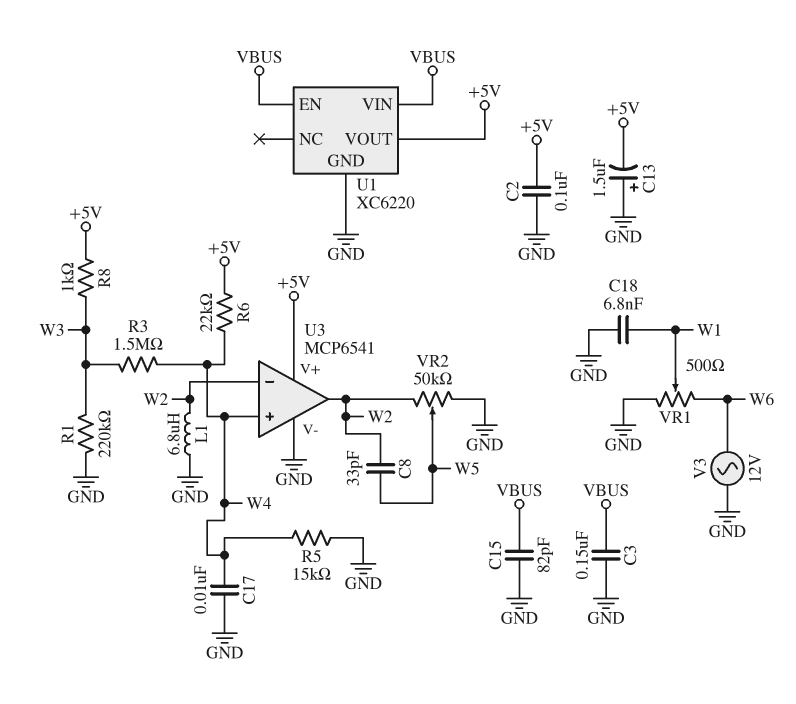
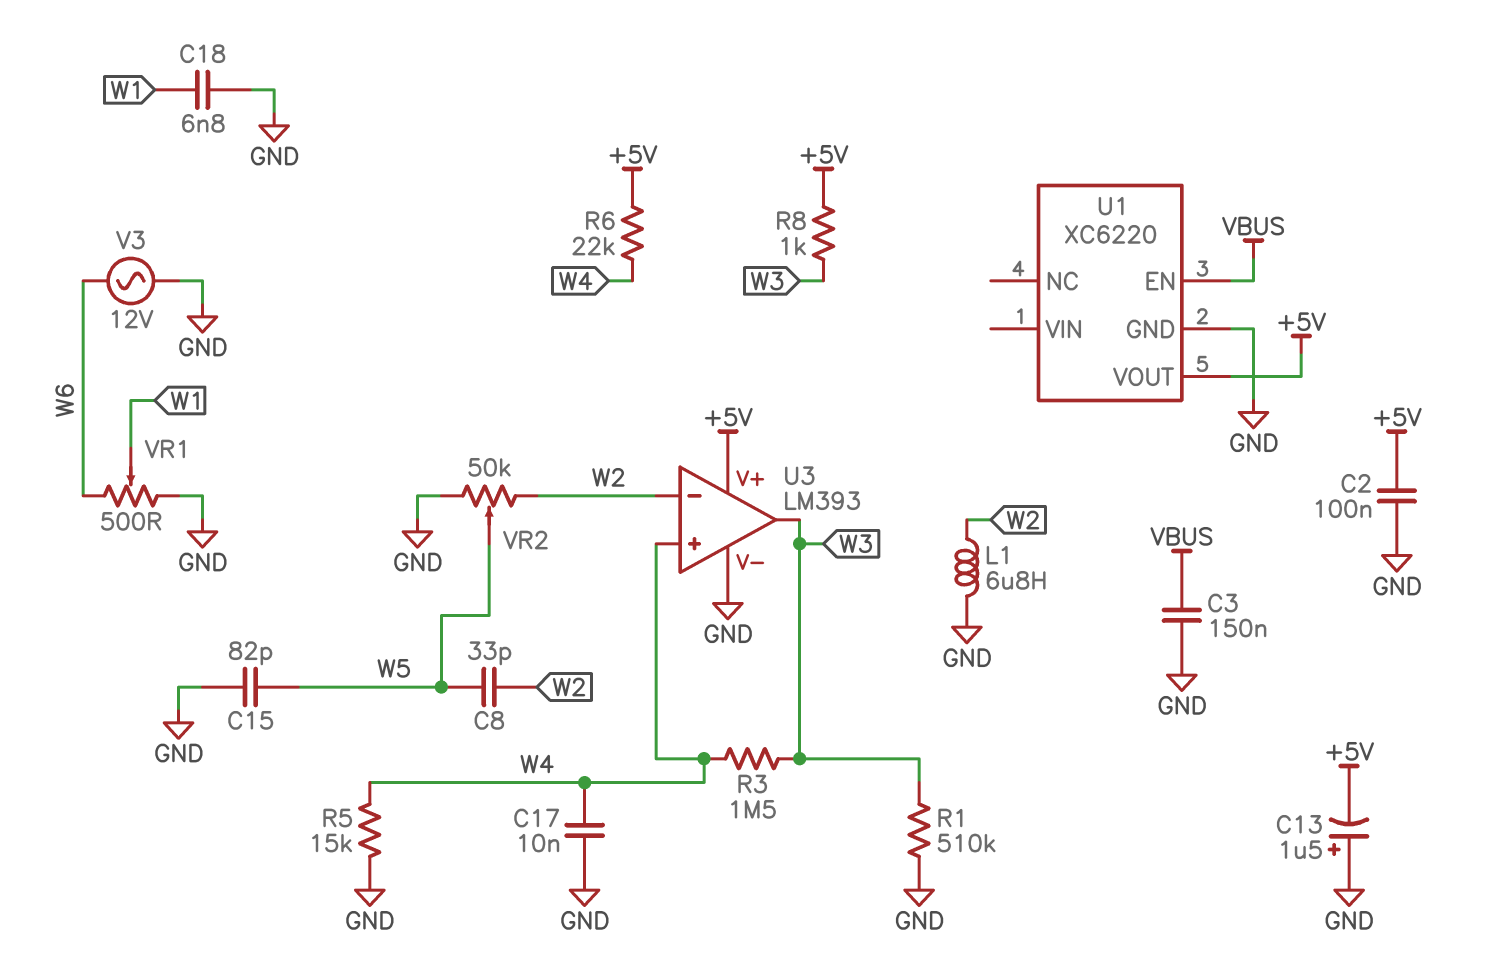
C15: 82pF (GND, VBUS) -> 82pF (GND, W5)
R1: 220k (GND, W3) -> 510k (GND, W3)
U1 pin VIN: VBUS -> none
U3: MCP6541 -> LM393
U3 pin out: W2 -> W3

